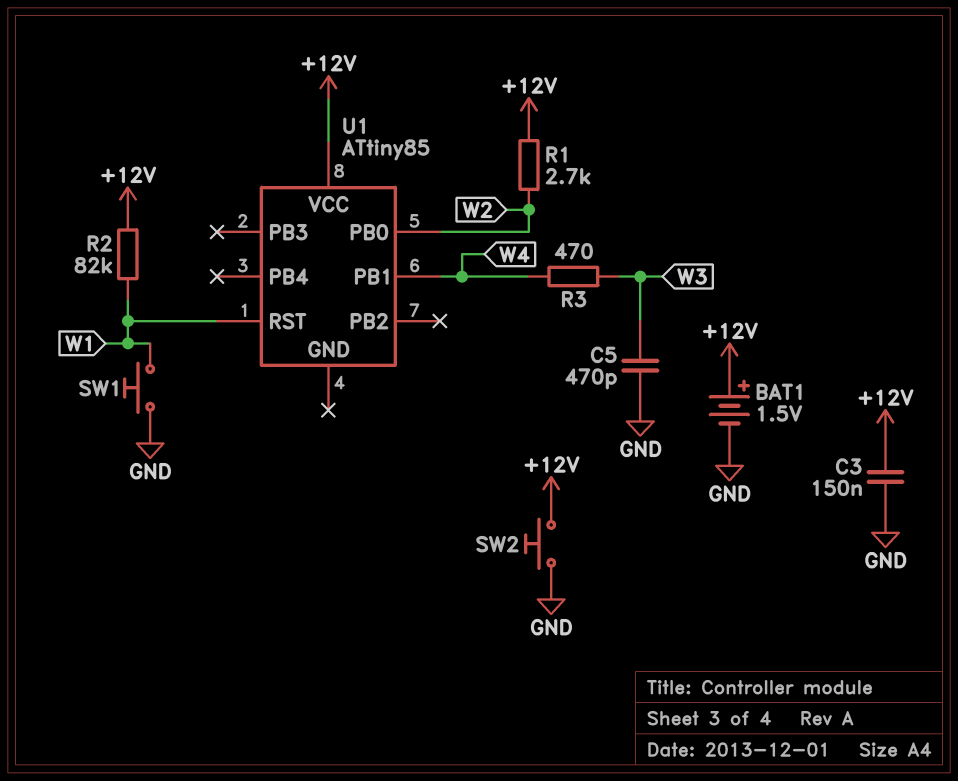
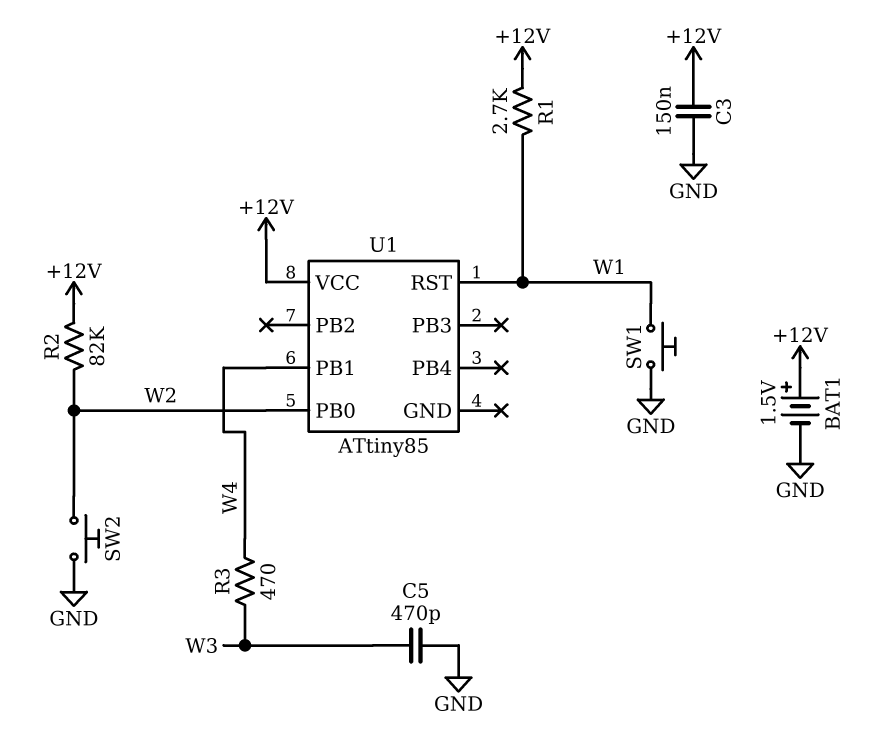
R1: 2.7k (+12V, W2) -> 2.7k (+12V, W1)
R2: 82k (+12V, W1) -> 82k (+12V, W2)
SW2: button (+12V, GND) -> button (GND, W2)

